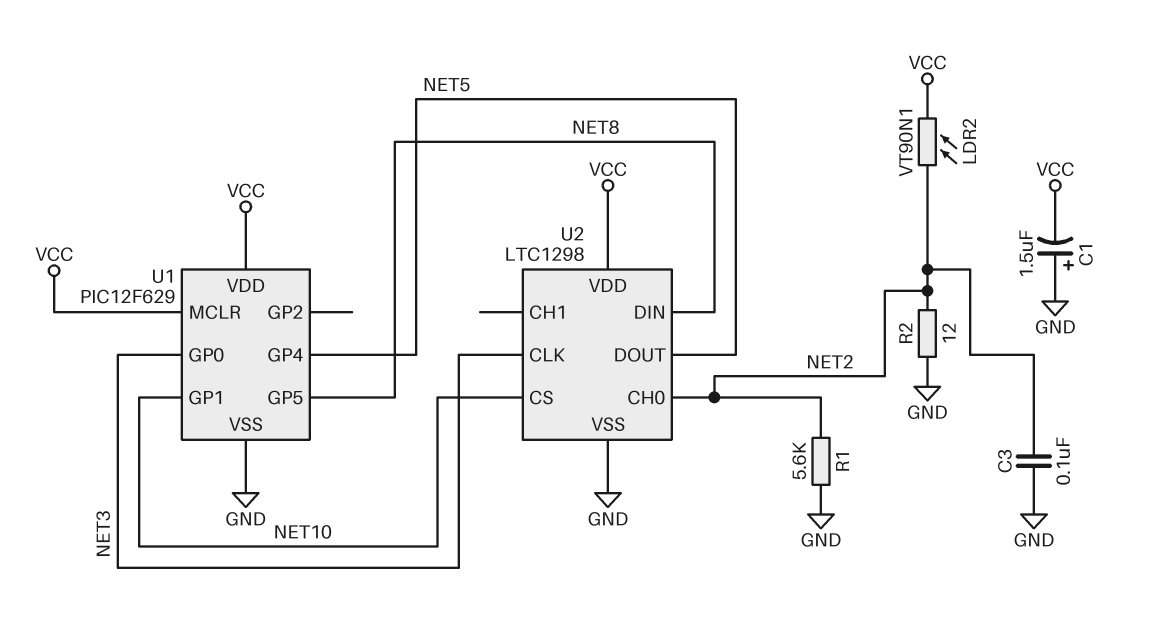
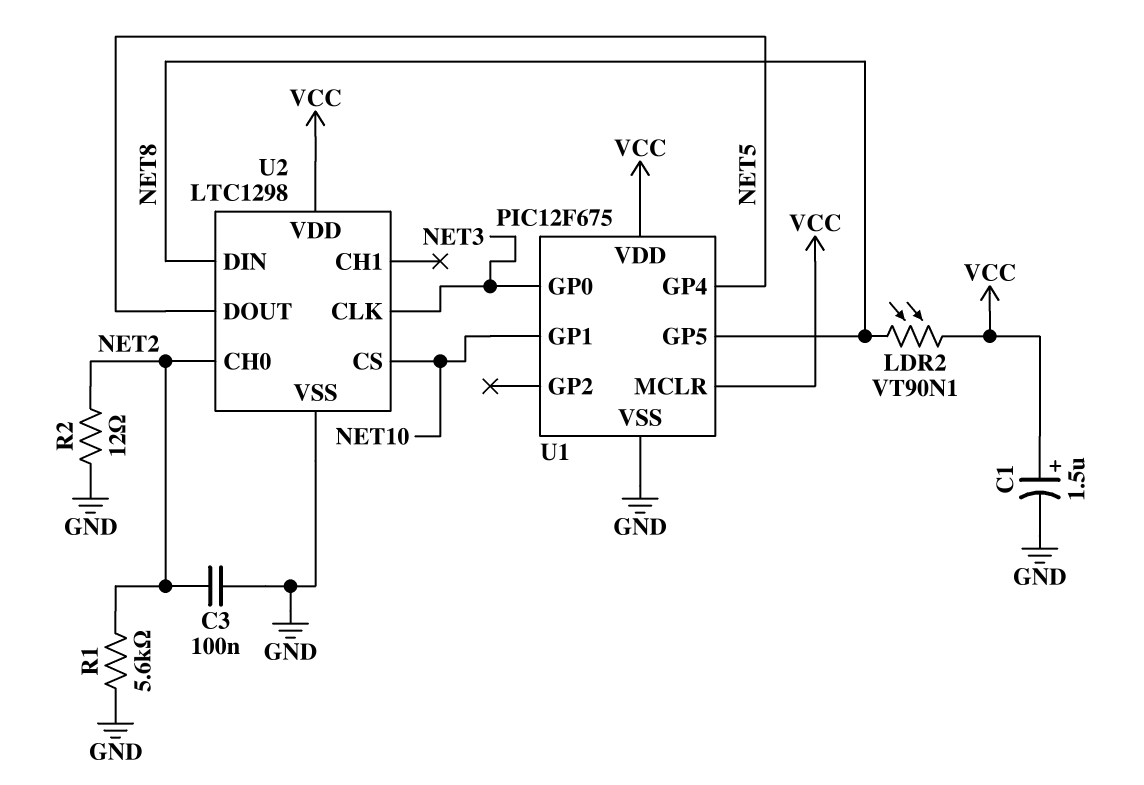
C1: 1.5uF (plus GND, minus VCC) -> 1.5uF (plus VCC, minus GND)
LDR2: VT90N1 (NET2, VCC) -> VT90N1 (NET8, VCC)
U1: PIC12F629 -> PIC12F675

